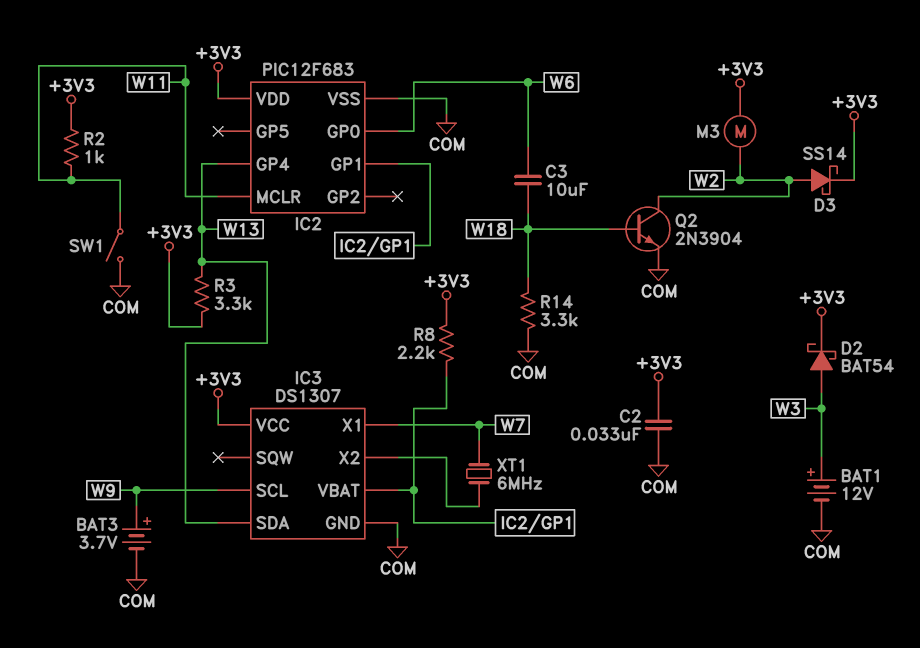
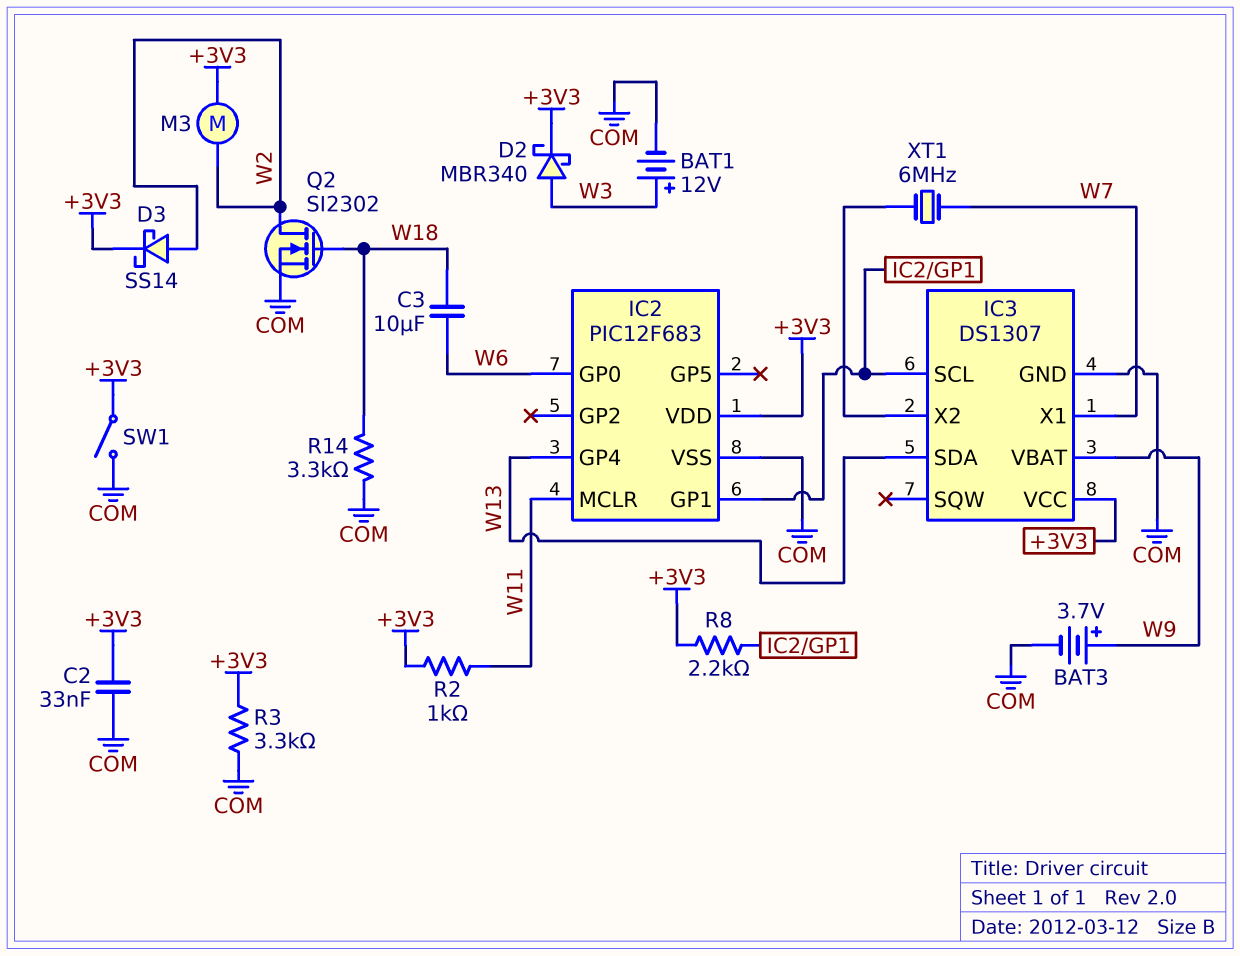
D2: schottky BAT54 (A W3, K +3V3) -> schottky MBR340 (A W3, K +3V3)
IC3 pin SCL: W9 -> IC2/GP1
IC3 pin VBAT: IC2/GP1 -> W9
Q2: NPN 2N3904 (B W18, C W2, E COM) -> NMOS SI2302 (G W18, D W2, S COM)
R3: 3.3k (+3V3, W13) -> 3.3k (+3V3, COM)
SW1: switch (COM, W11) -> switch (+3V3, COM)

